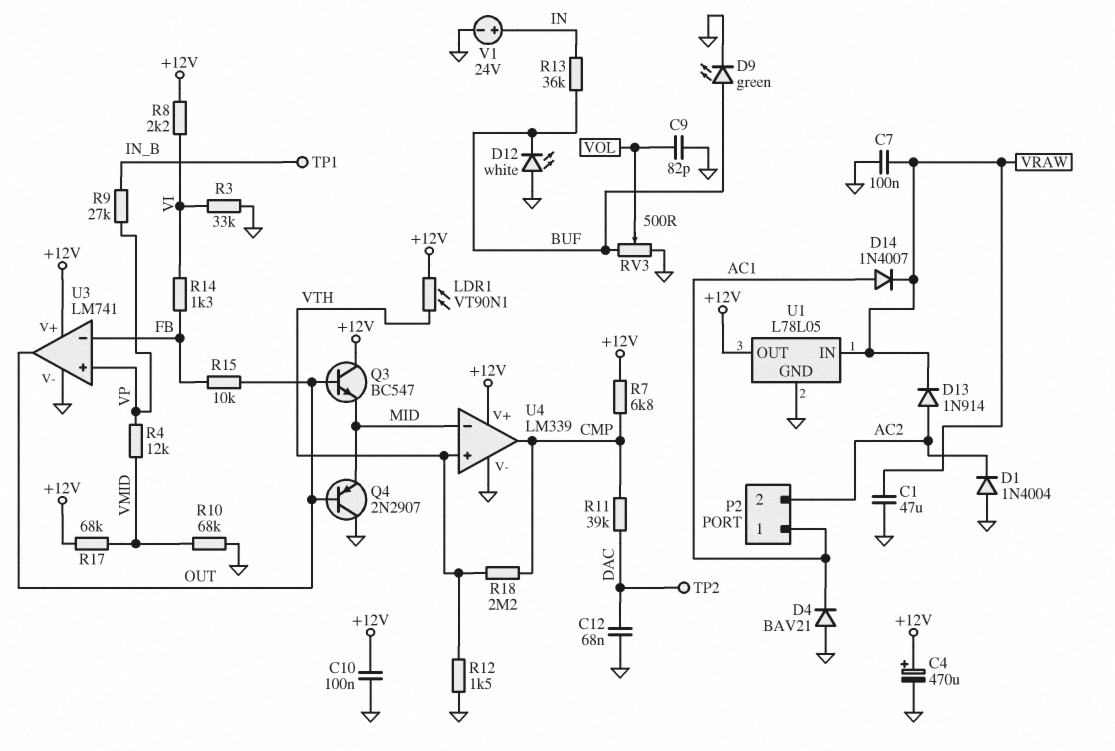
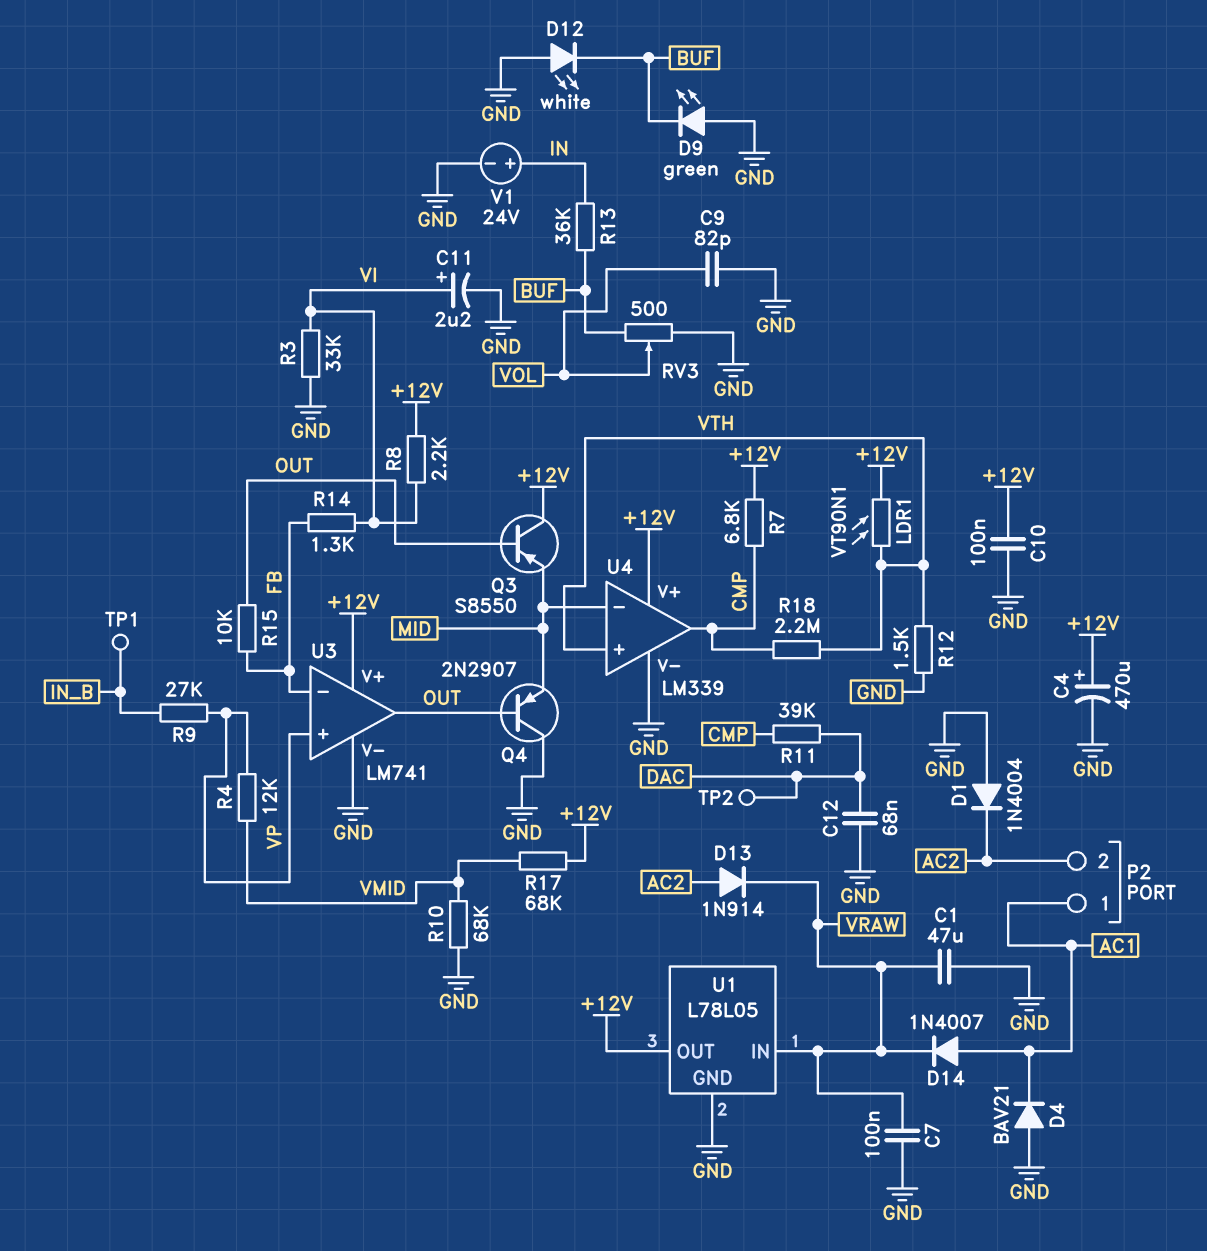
C11: none -> 2.2uF (plus VI, minus GND)
D9: LED green (A BUF, K GND) -> LED green (A GND, K BUF)
Q3: NPN BC547 (B OUT, C +12V, E MID) -> PNP S8550 (B OUT, C +12V, E MID)

